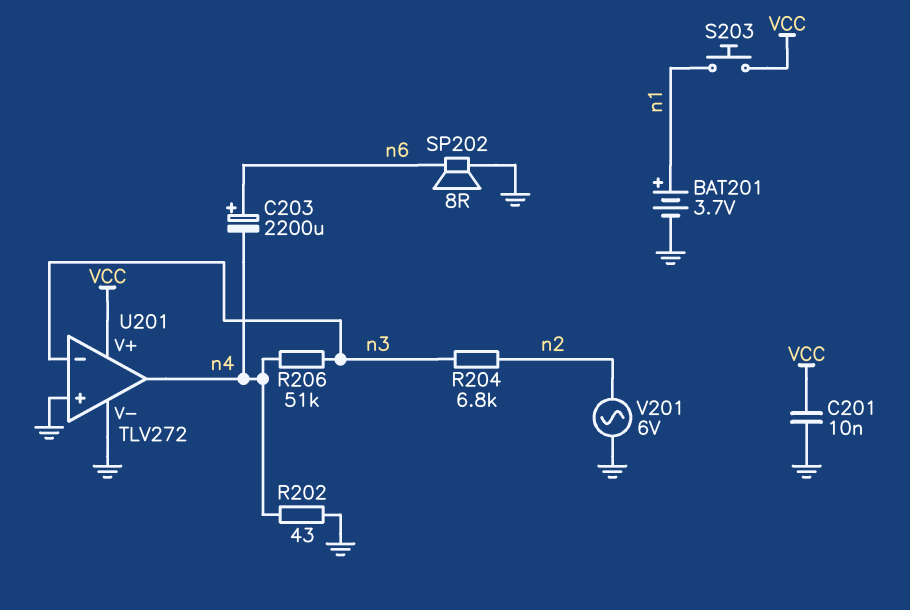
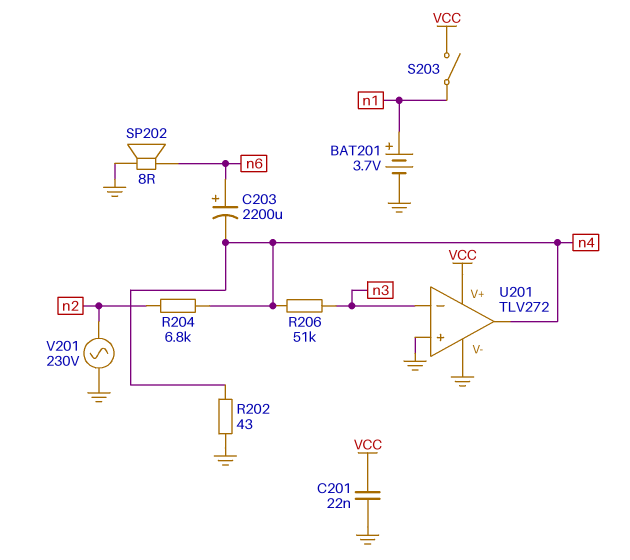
C201: 10nF (GND, VCC) -> 22nF (GND, VCC)
R204: 6.8k (n2, n3) -> 6.8k (n2, n4)
S203: button (VCC, n1) -> switch (VCC, n1)
V201: AC 6V (GND, n2) -> AC 230V (GND, n2)

